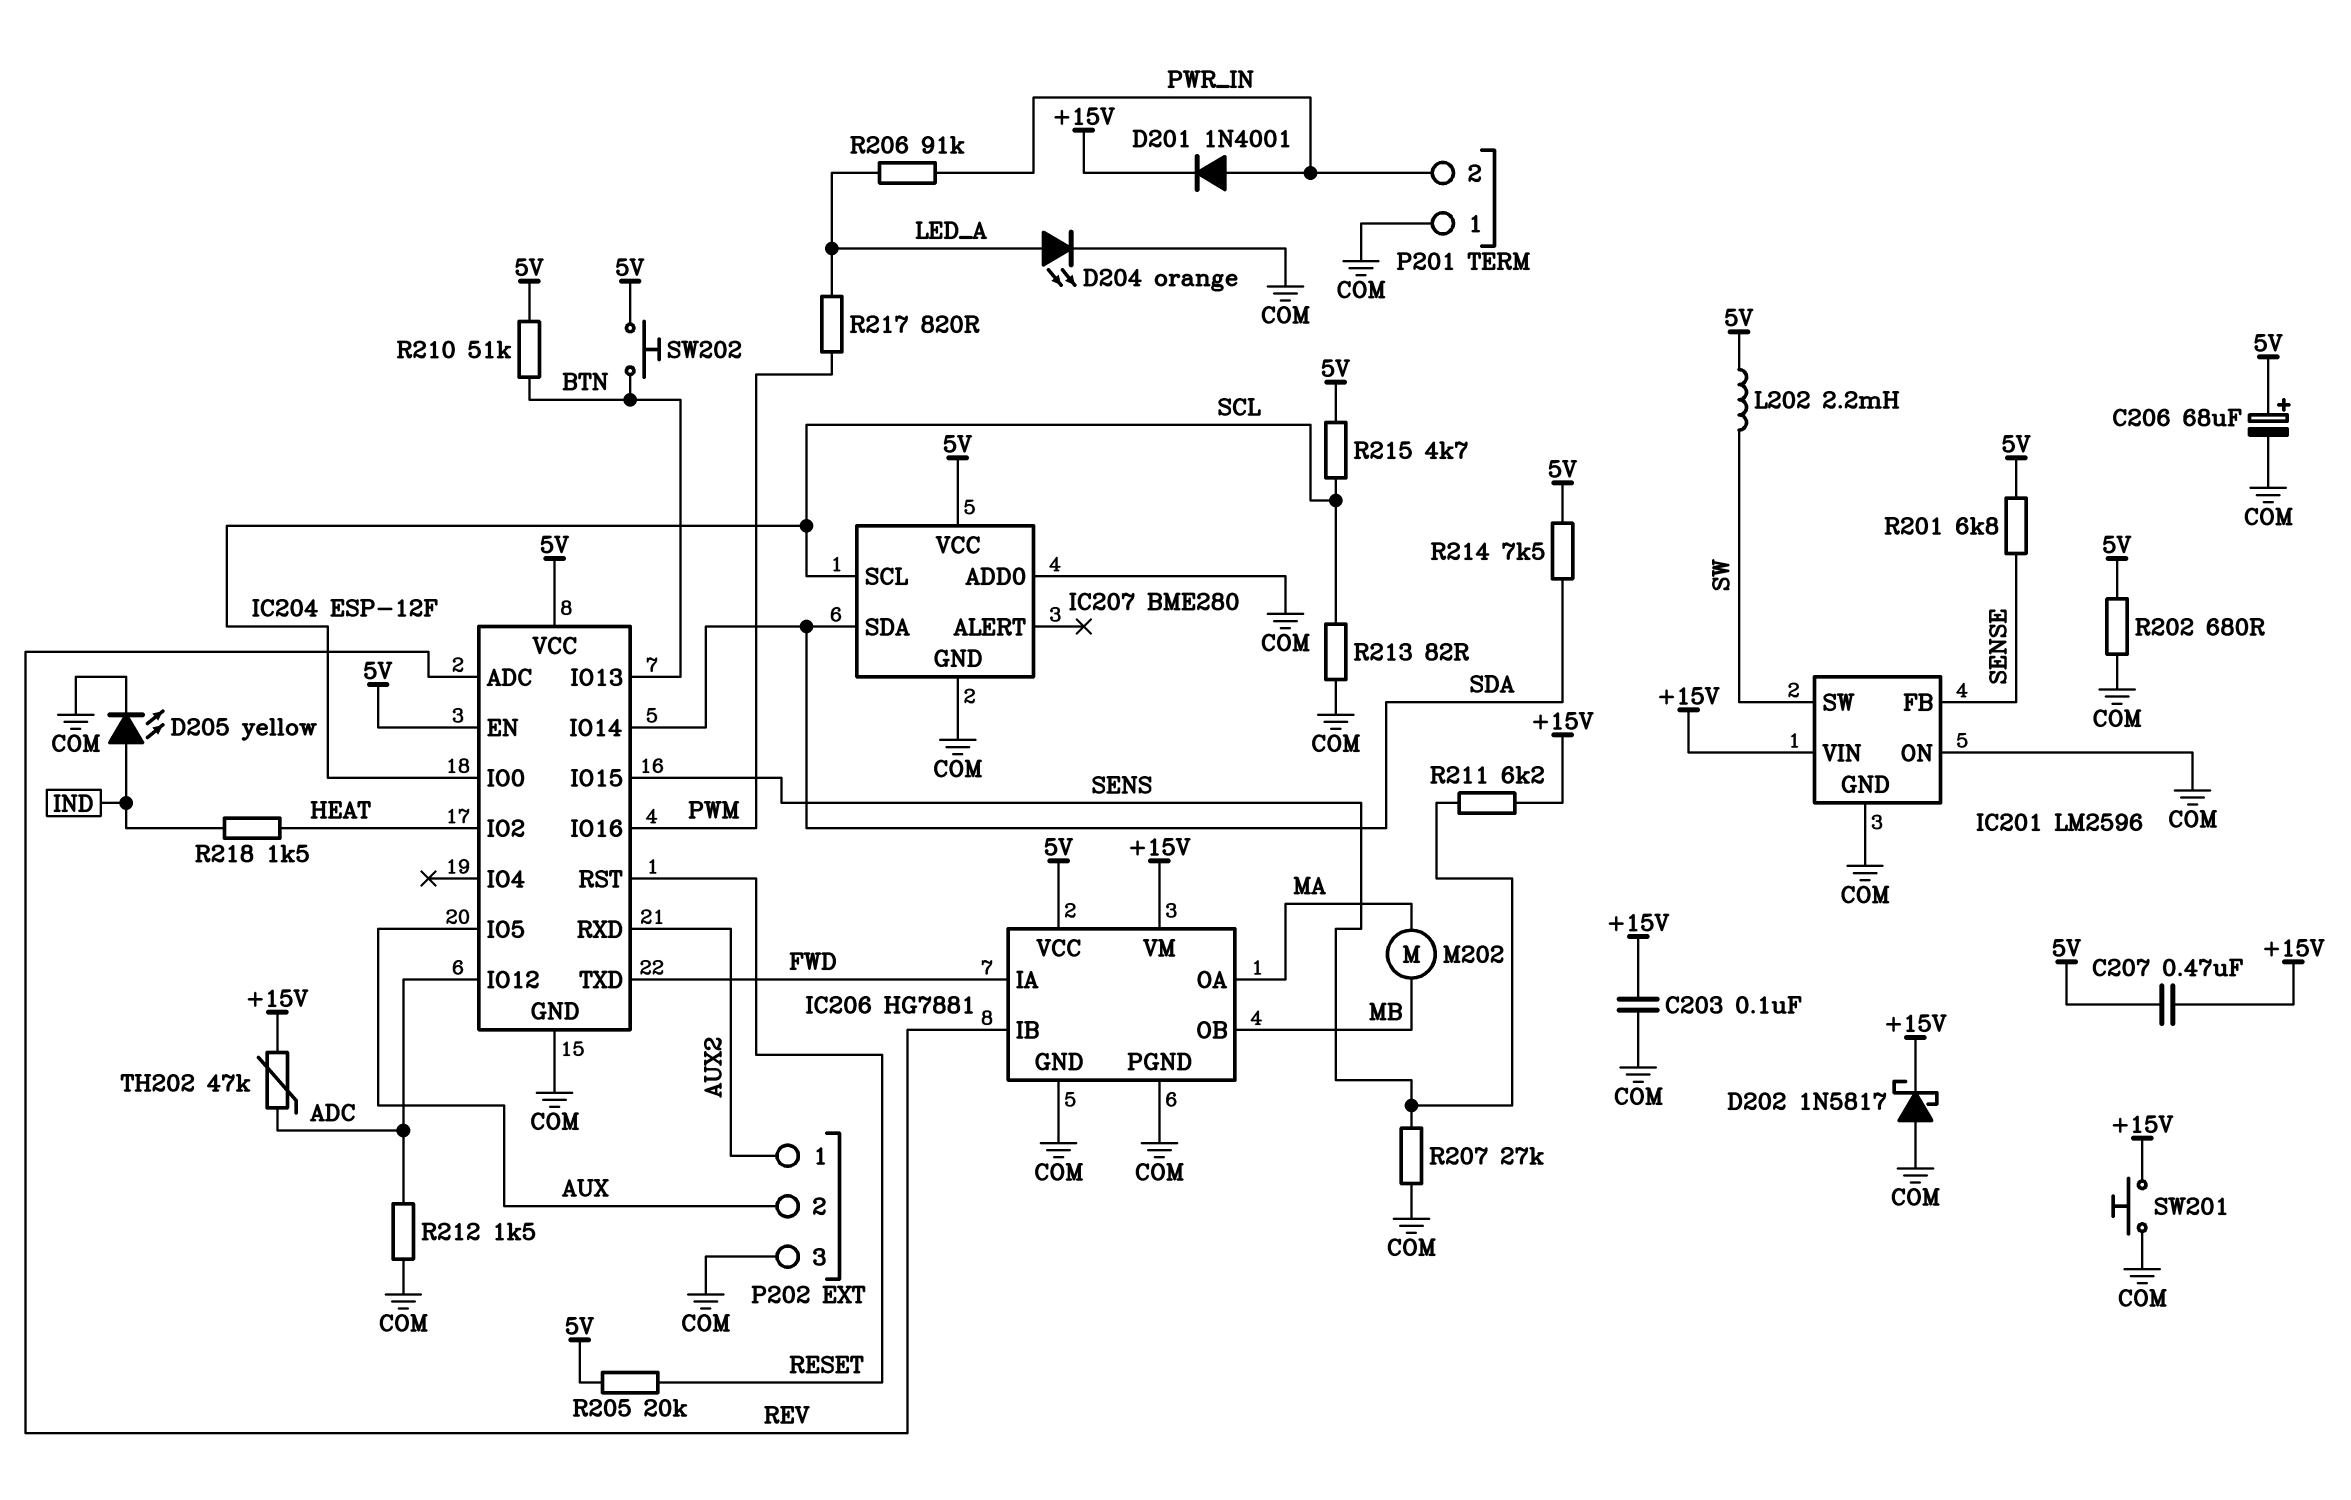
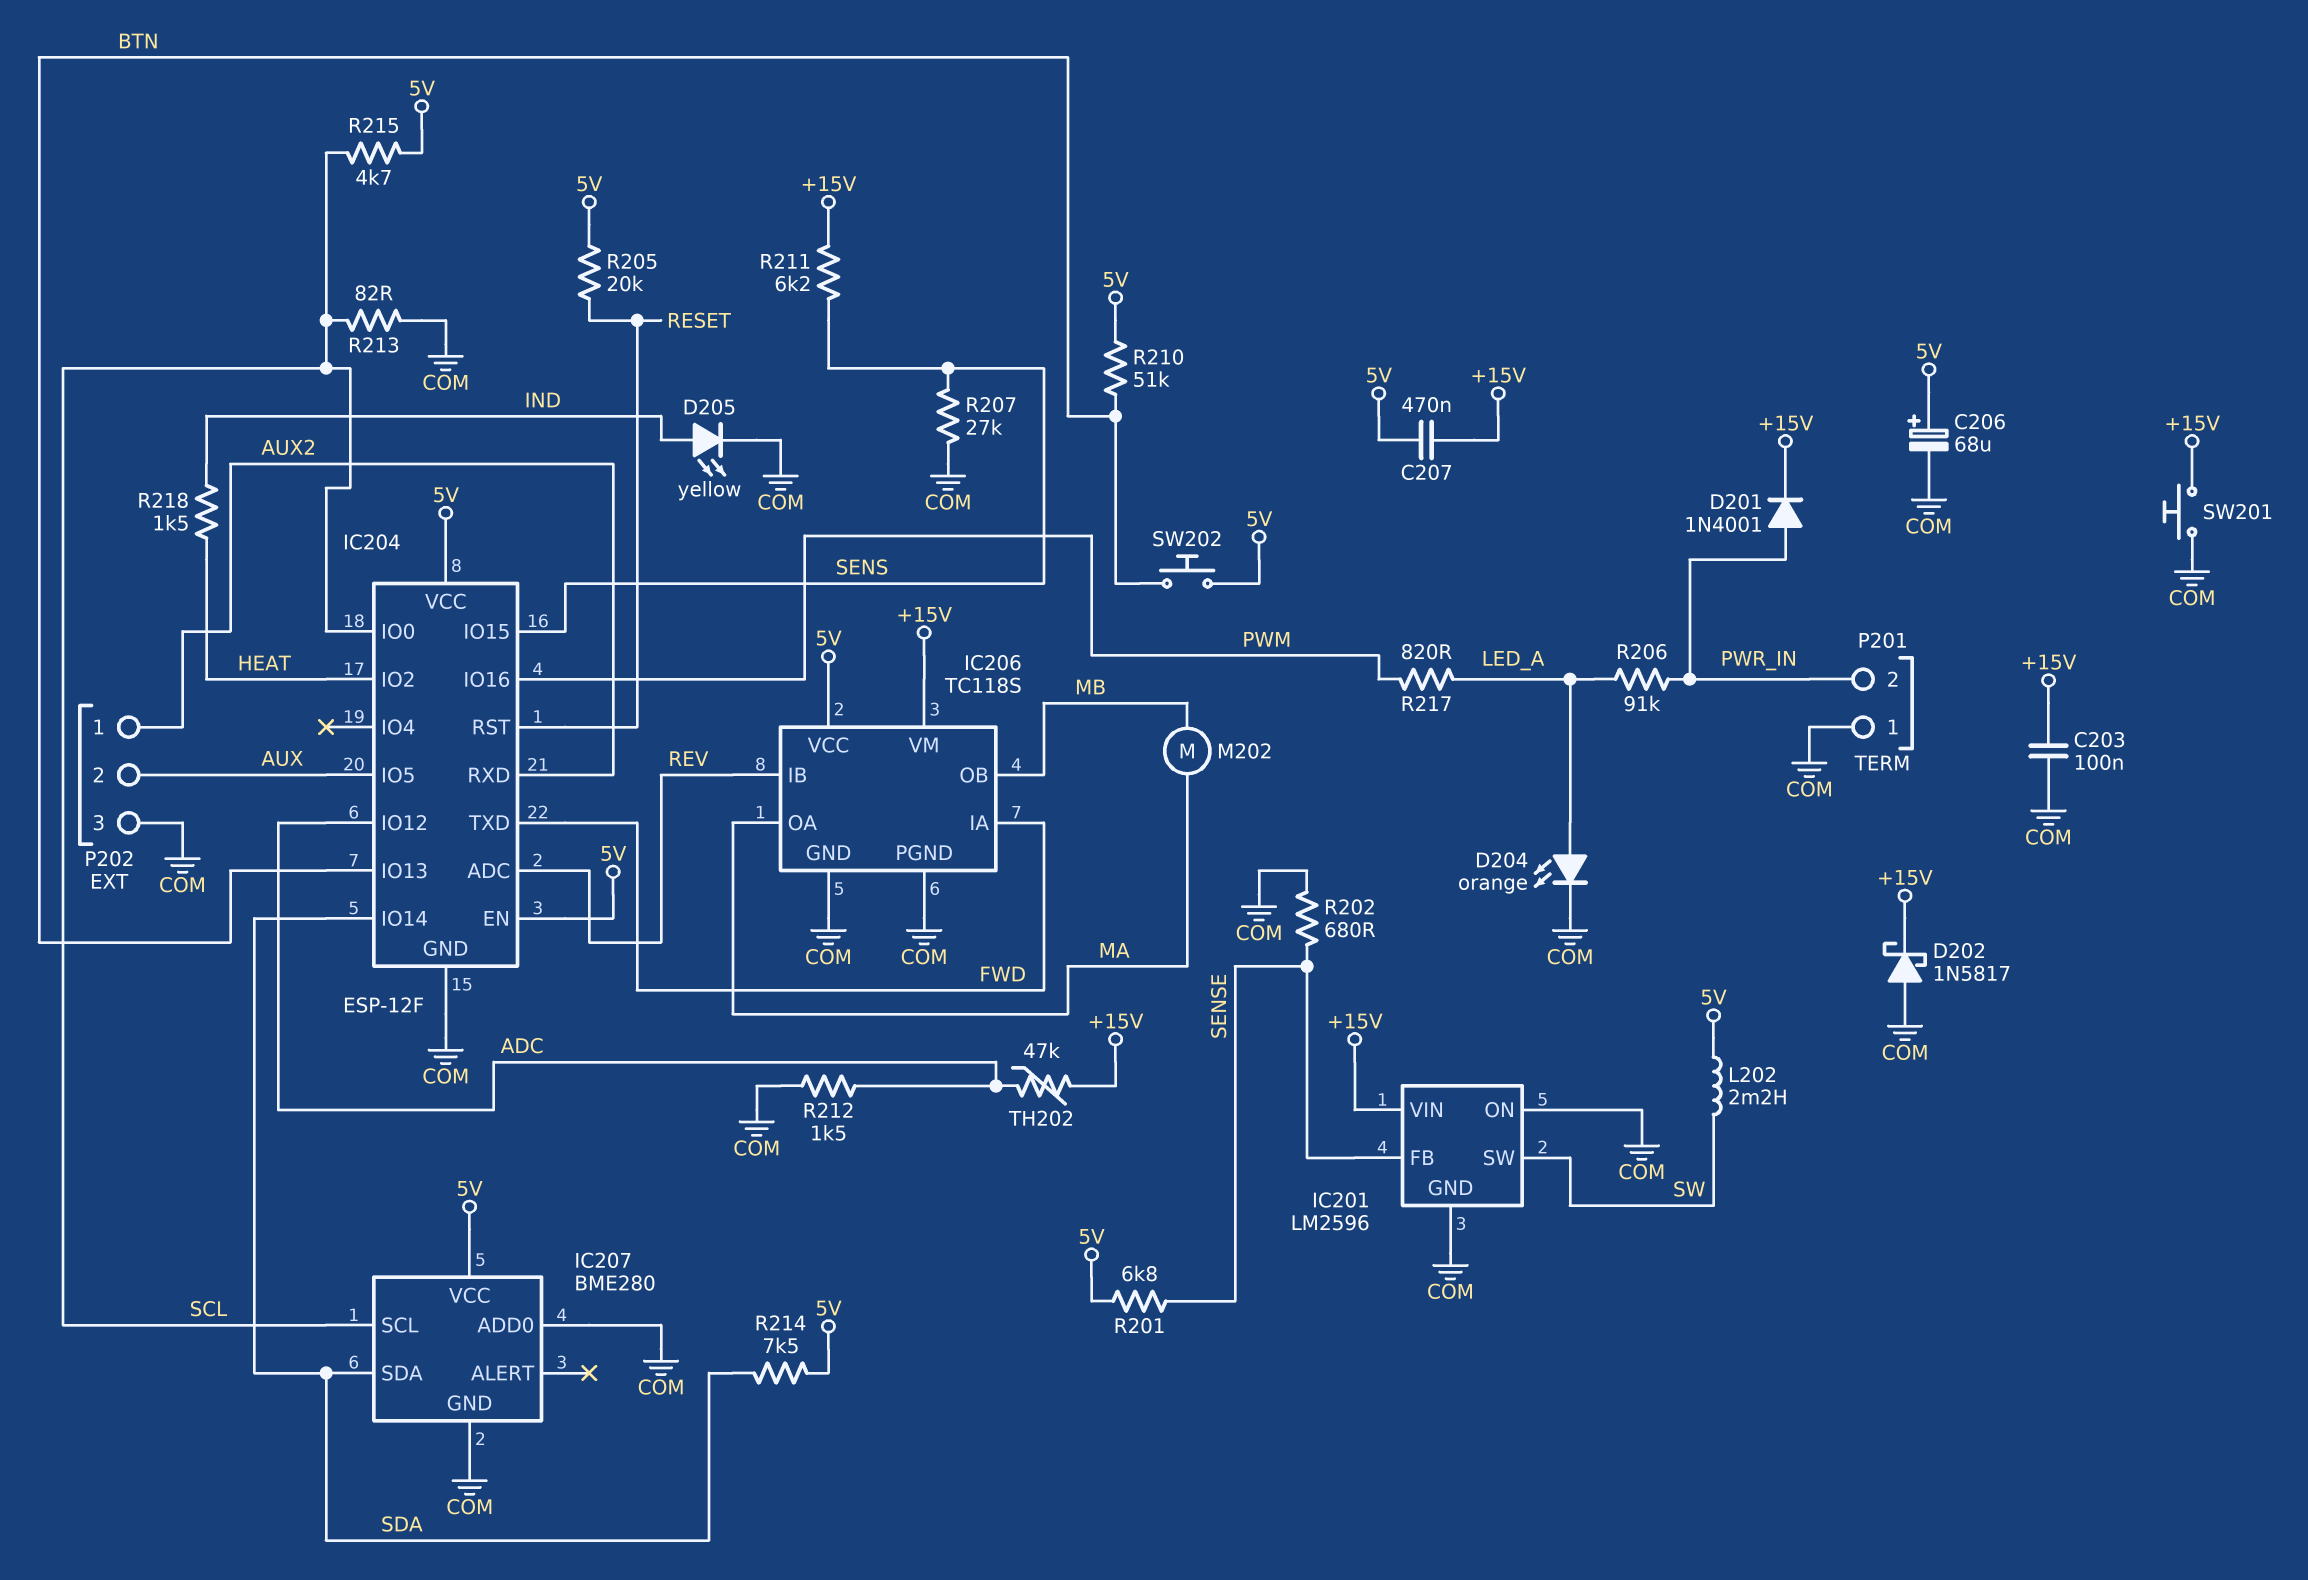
IC206: HG7881 -> TC118S
R202: 680 (5V, COM) -> 680 (COM, SENSE)

